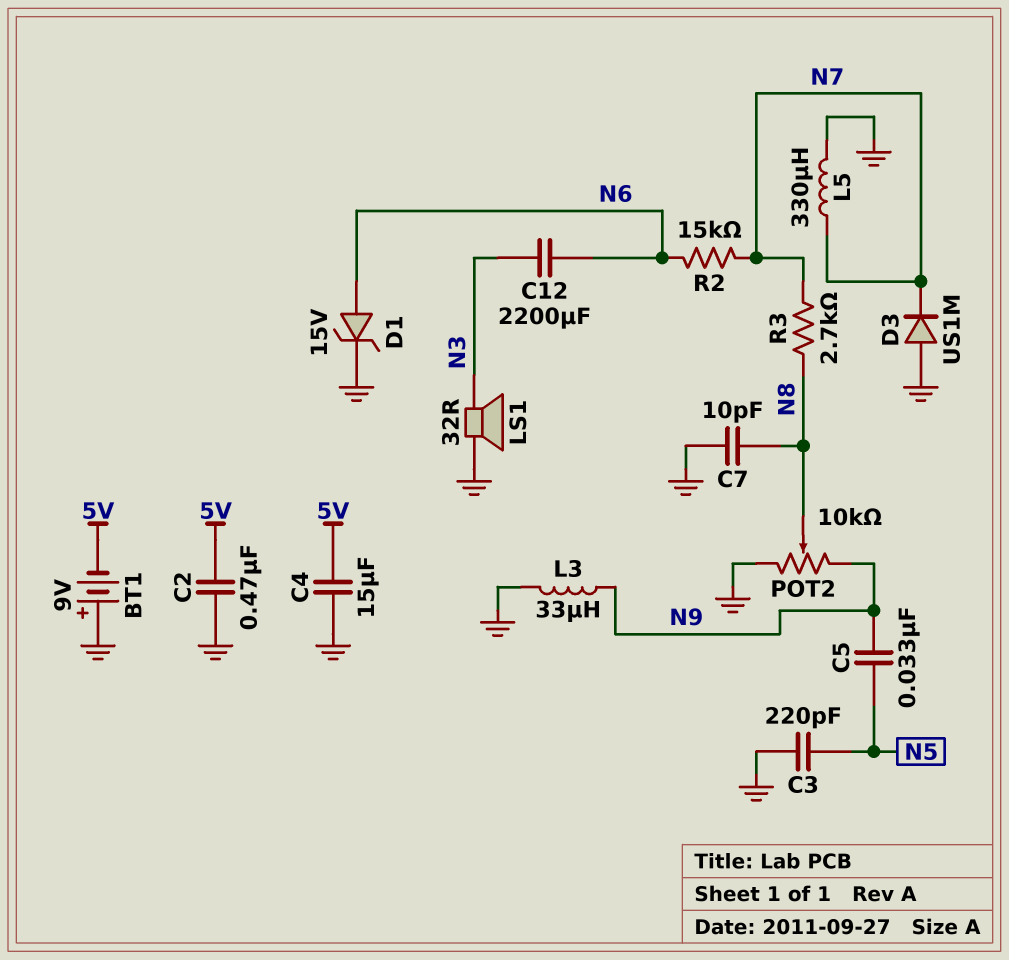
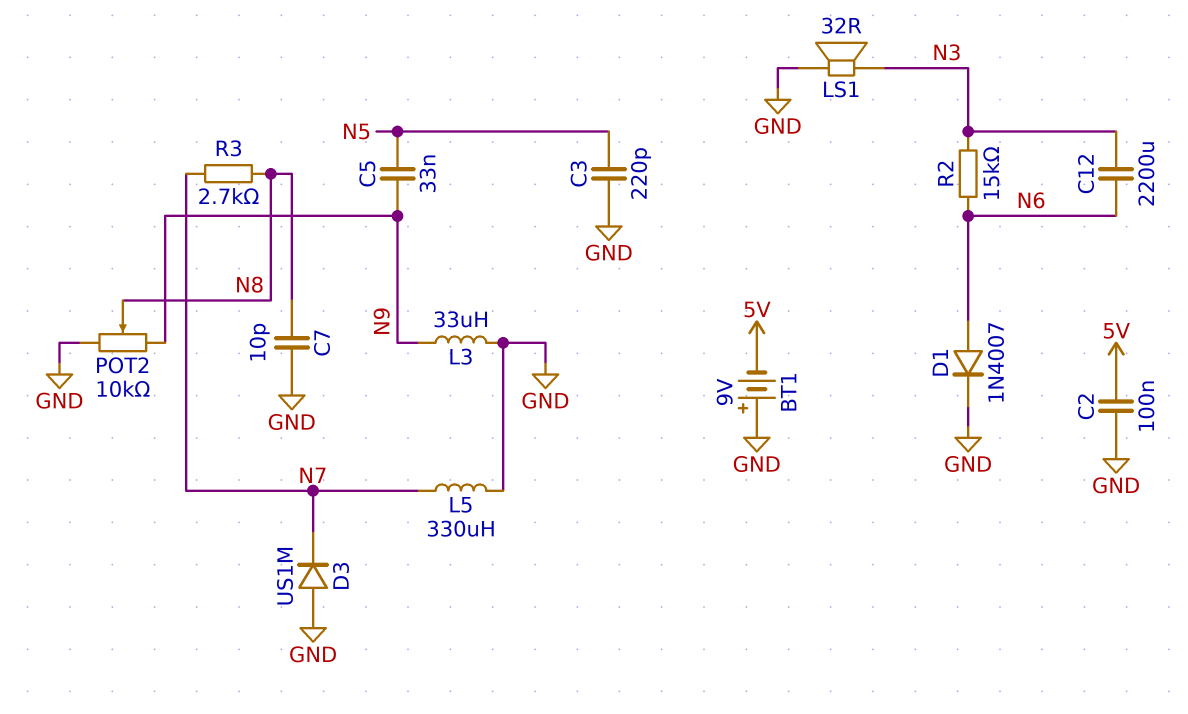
C2: 470nF (5V, GND) -> 100nF (5V, GND)
C4: 15uF (5V, GND) -> none
D1: zener 15V (A N6, K GND) -> diode 1N4007 (A N6, K GND)
R2: 15k (N6, N7) -> 15k (N3, N6)

